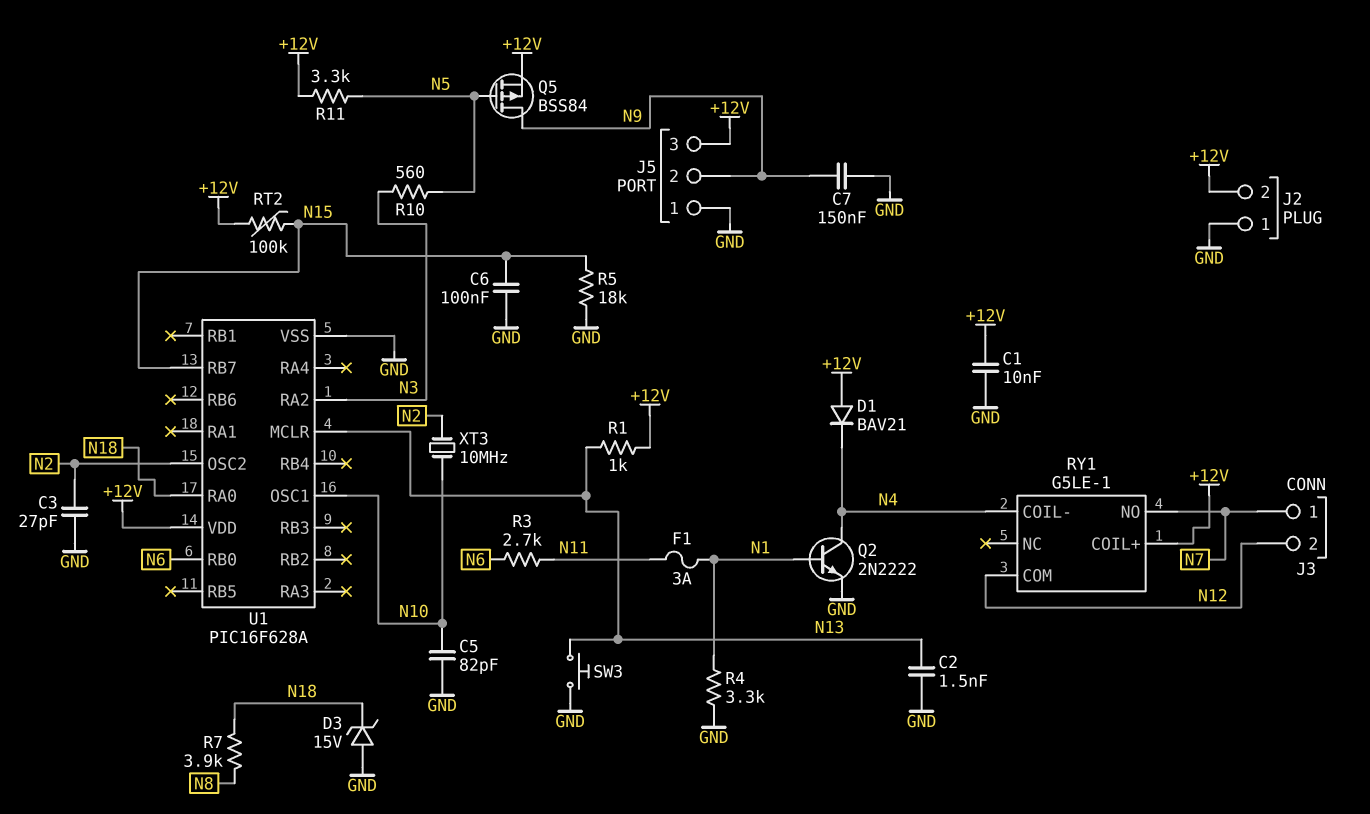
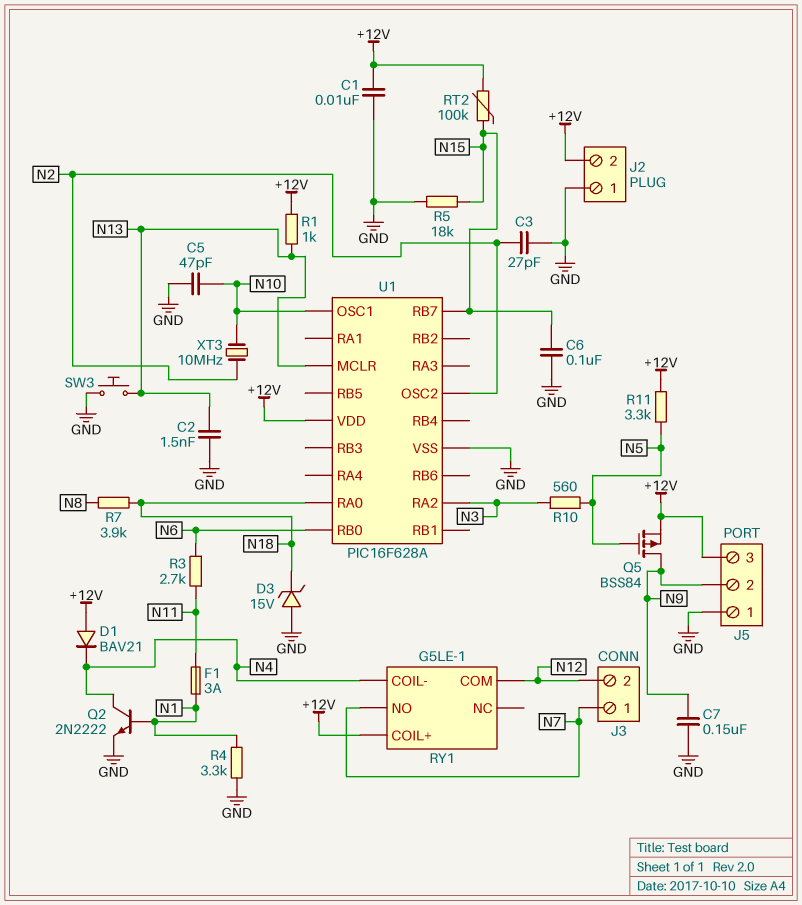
C5: 82pF (GND, N10) -> 47pF (GND, N10)

